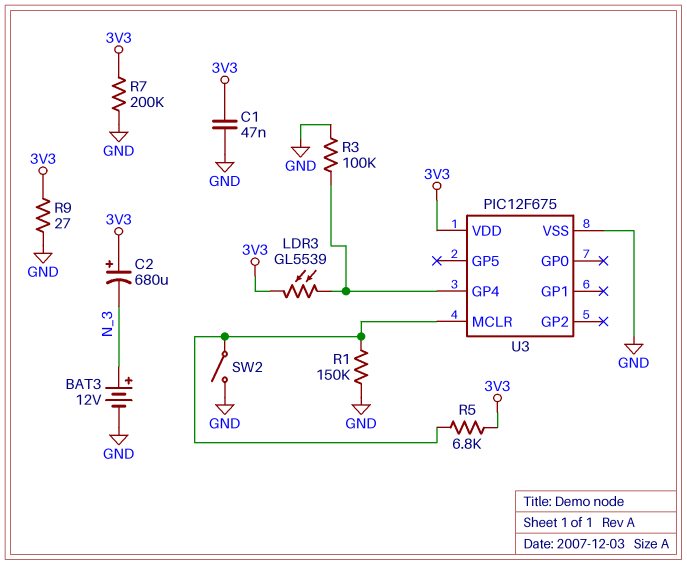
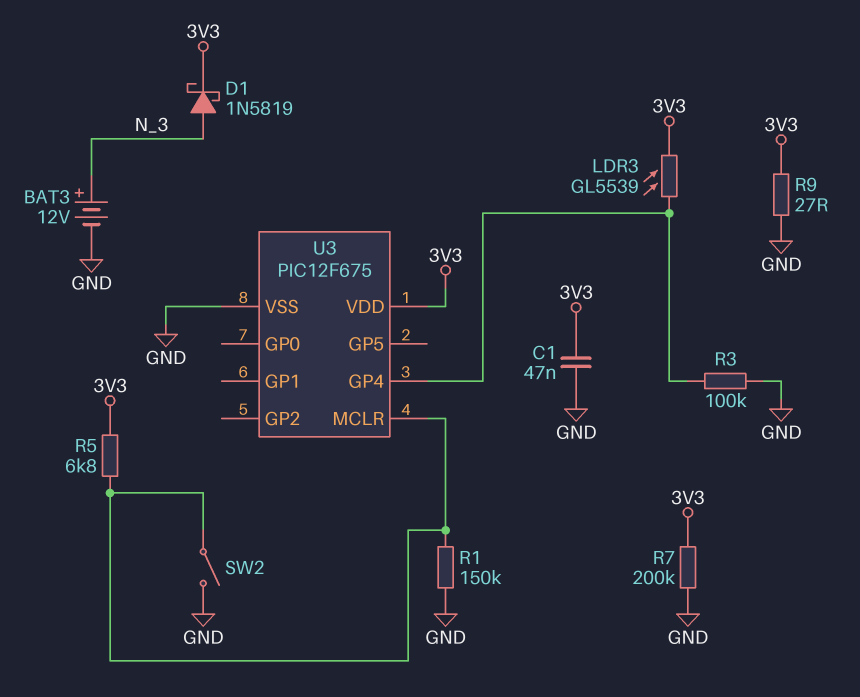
C2: 680uF (plus 3V3, minus N_3) -> none
D1: none -> schottky 1N5819 (A N_3, K 3V3)

